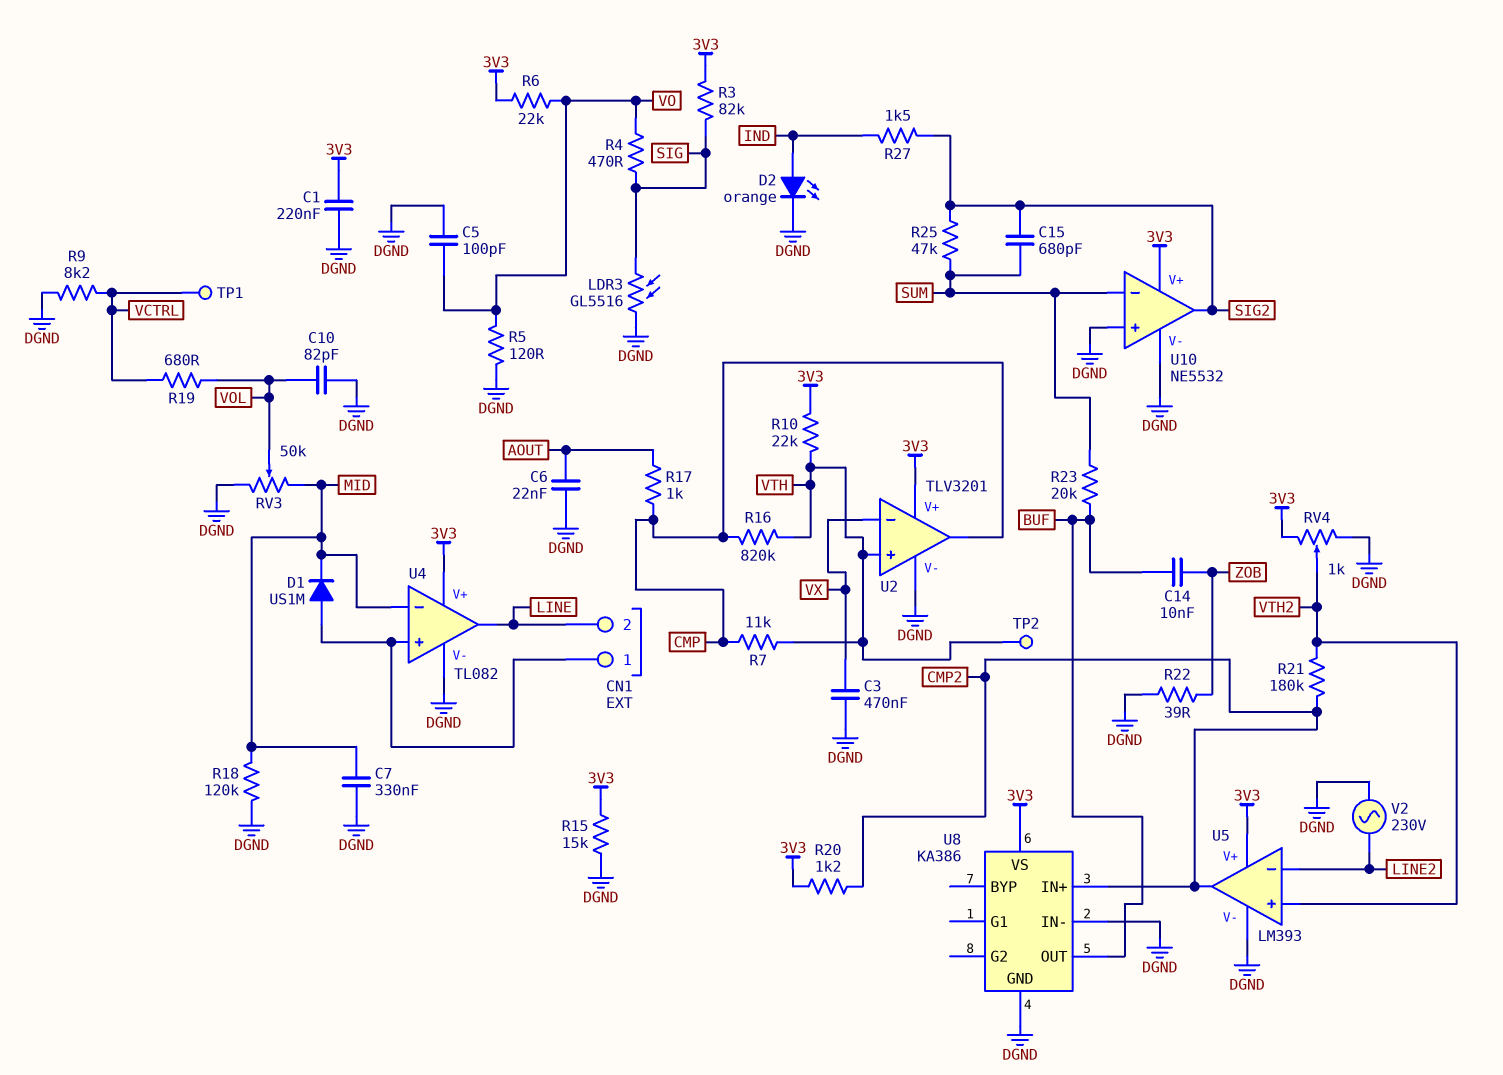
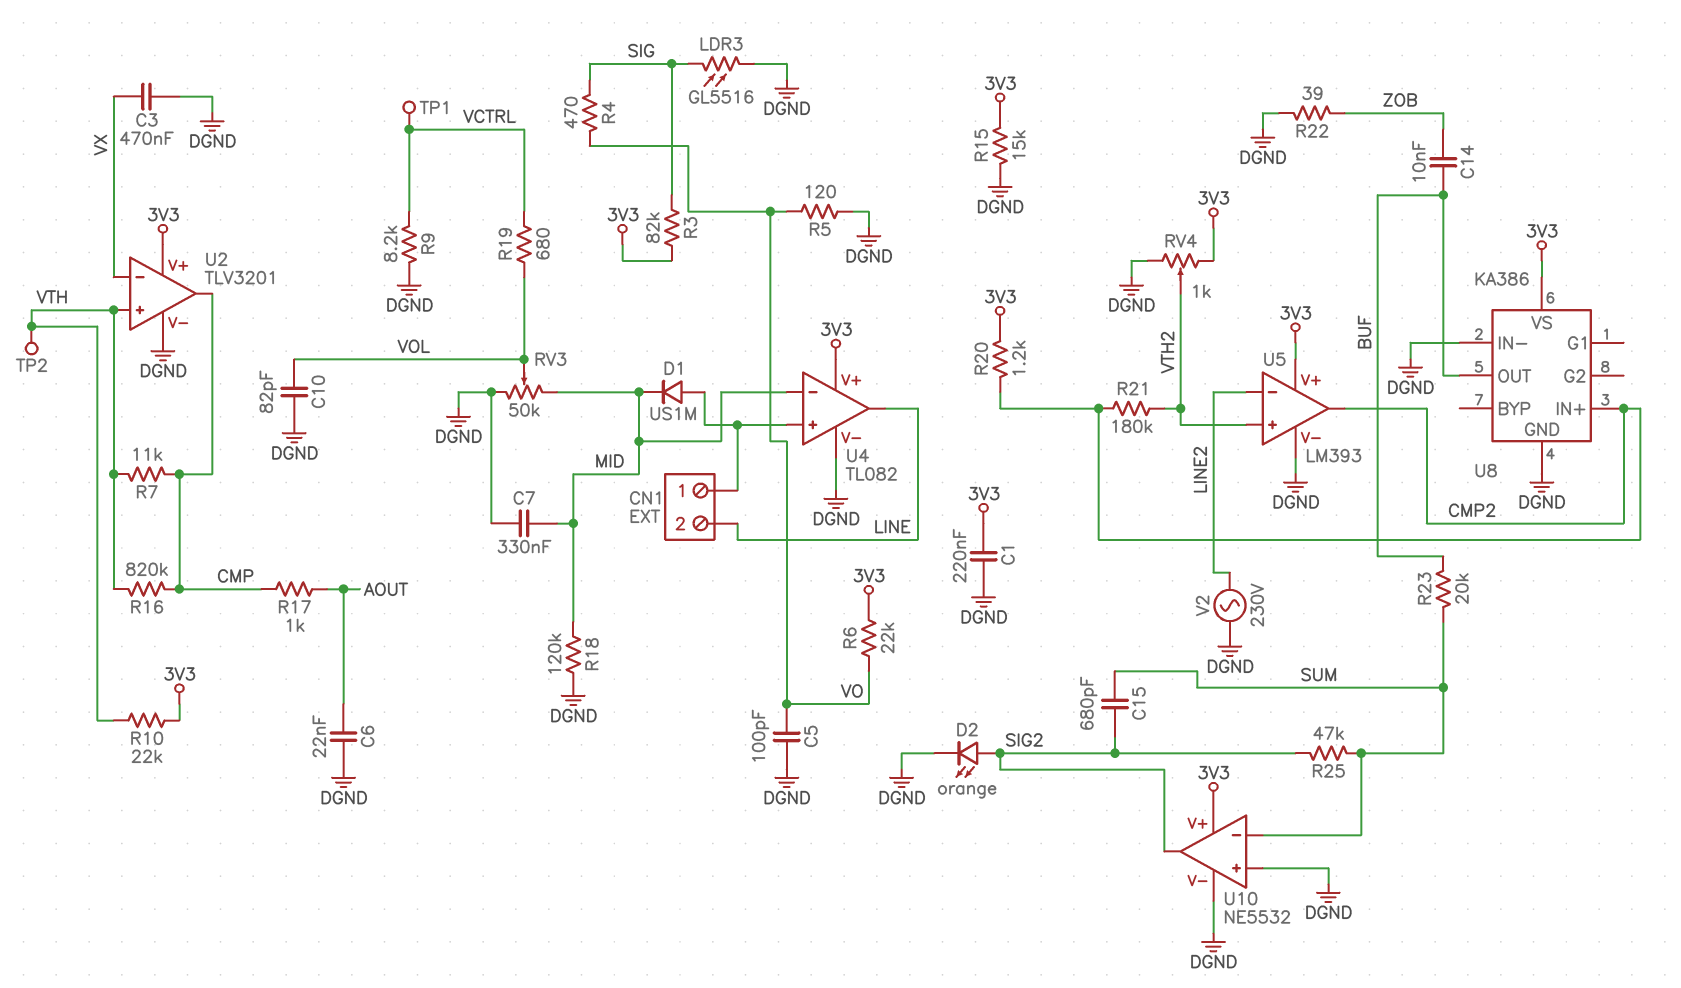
D2: LED orange (A IND, K DGND) -> LED orange (A SIG2, K DGND)
R27: 1.5k (IND, SIG2) -> none

